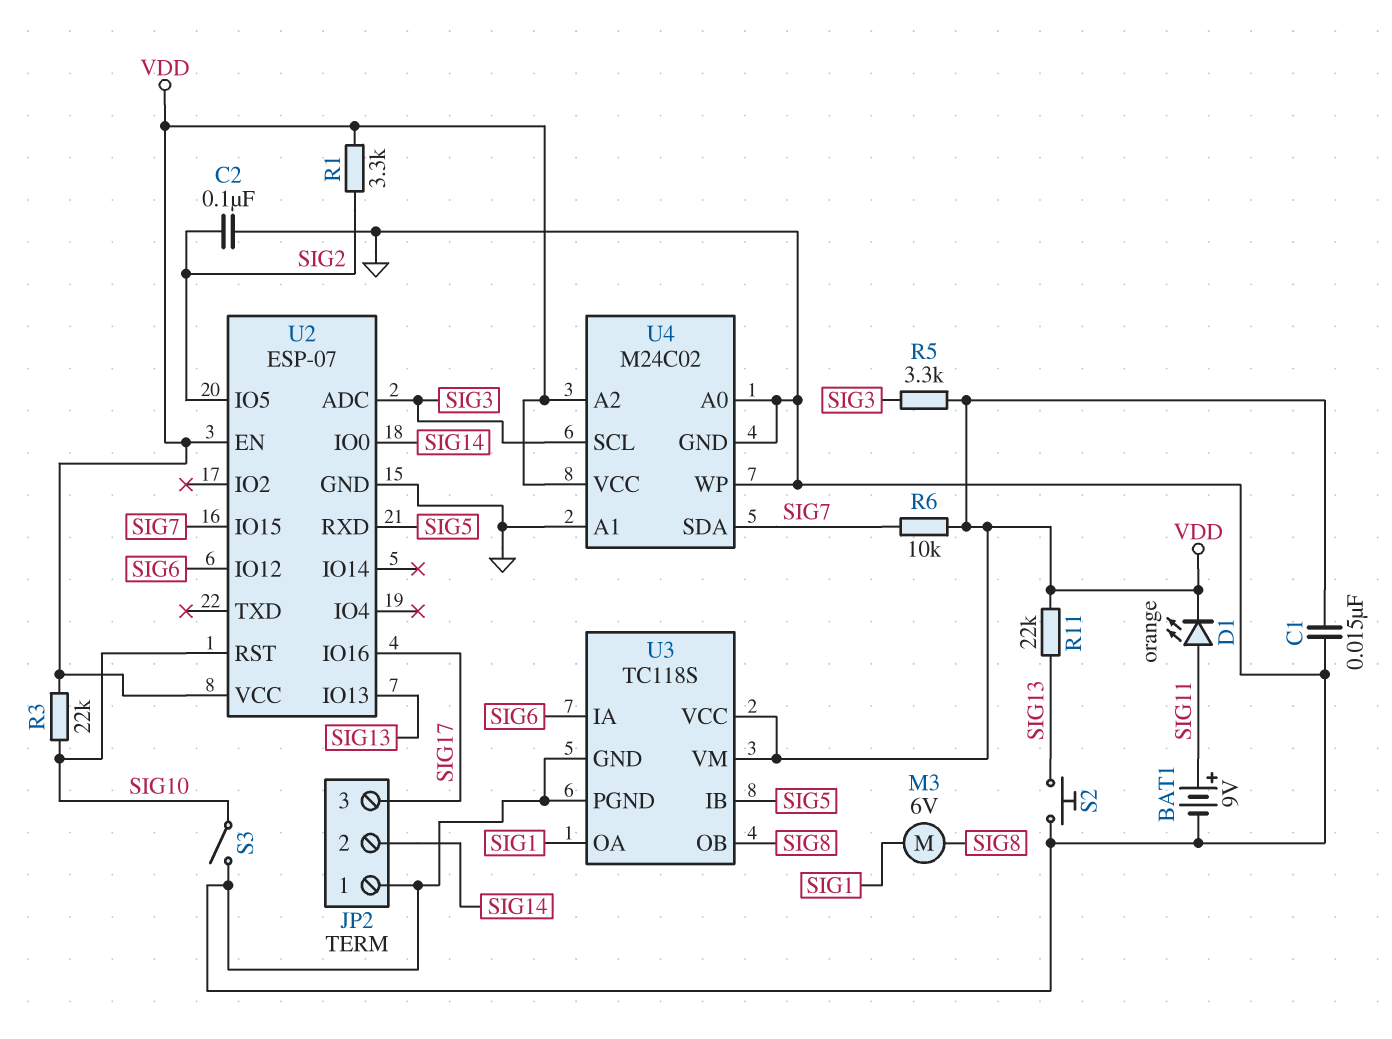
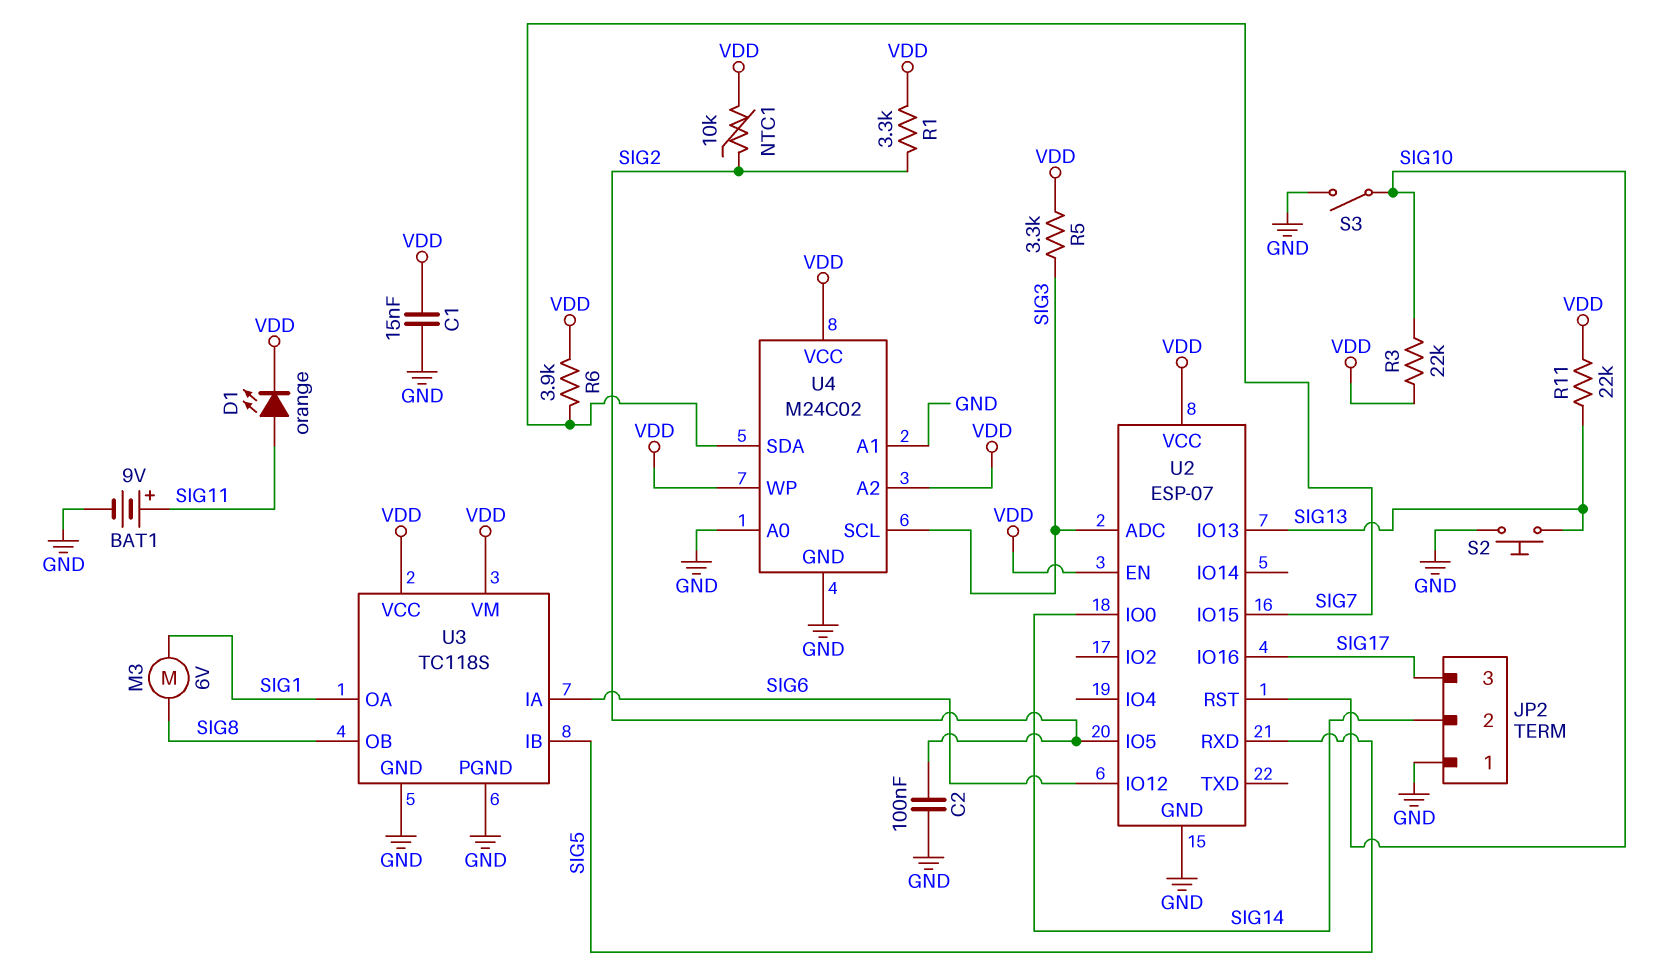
NTC1: none -> 10k (SIG2, VDD)
R6: 10k (SIG7, VDD) -> 3.9k (SIG7, VDD)
U4 pin WP: GND -> VDD

